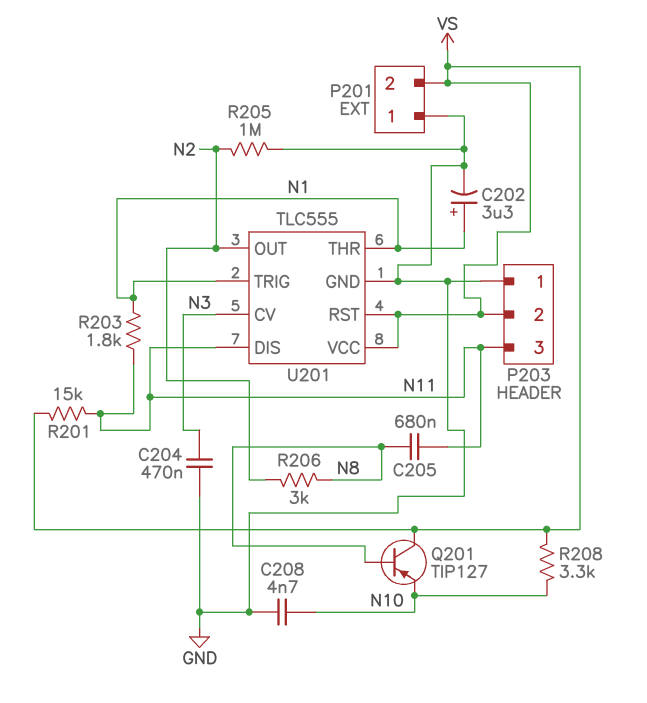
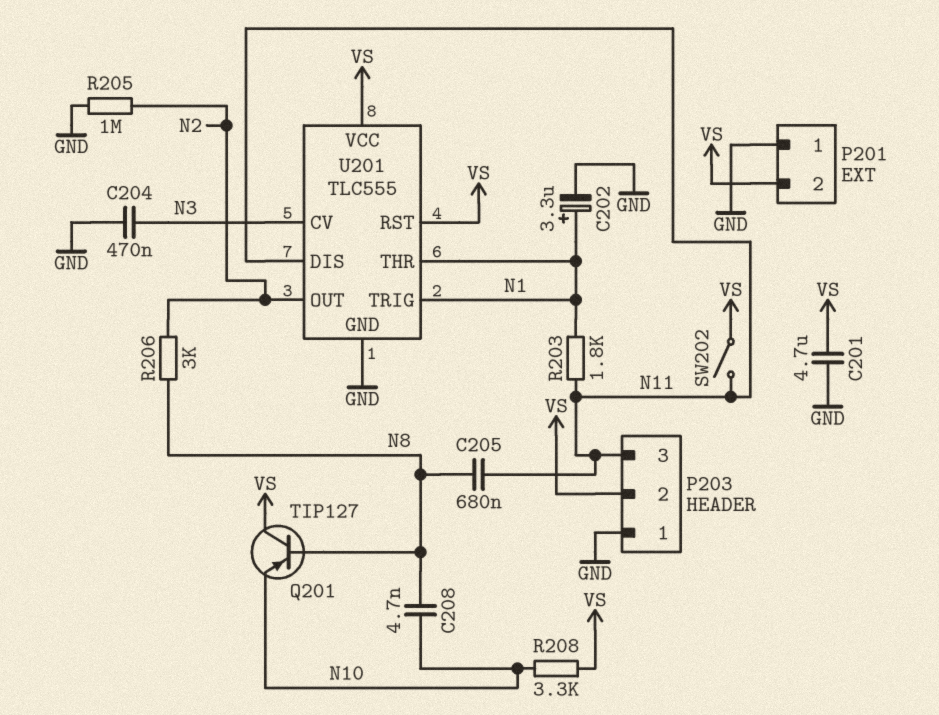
C201: none -> 4.7uF (GND, VS)
C208: 4.7nF (GND, N10) -> 4.7nF (N8, N10)
R201: 15k (N11, VS) -> none
SW202: none -> switch (N11, VS)

